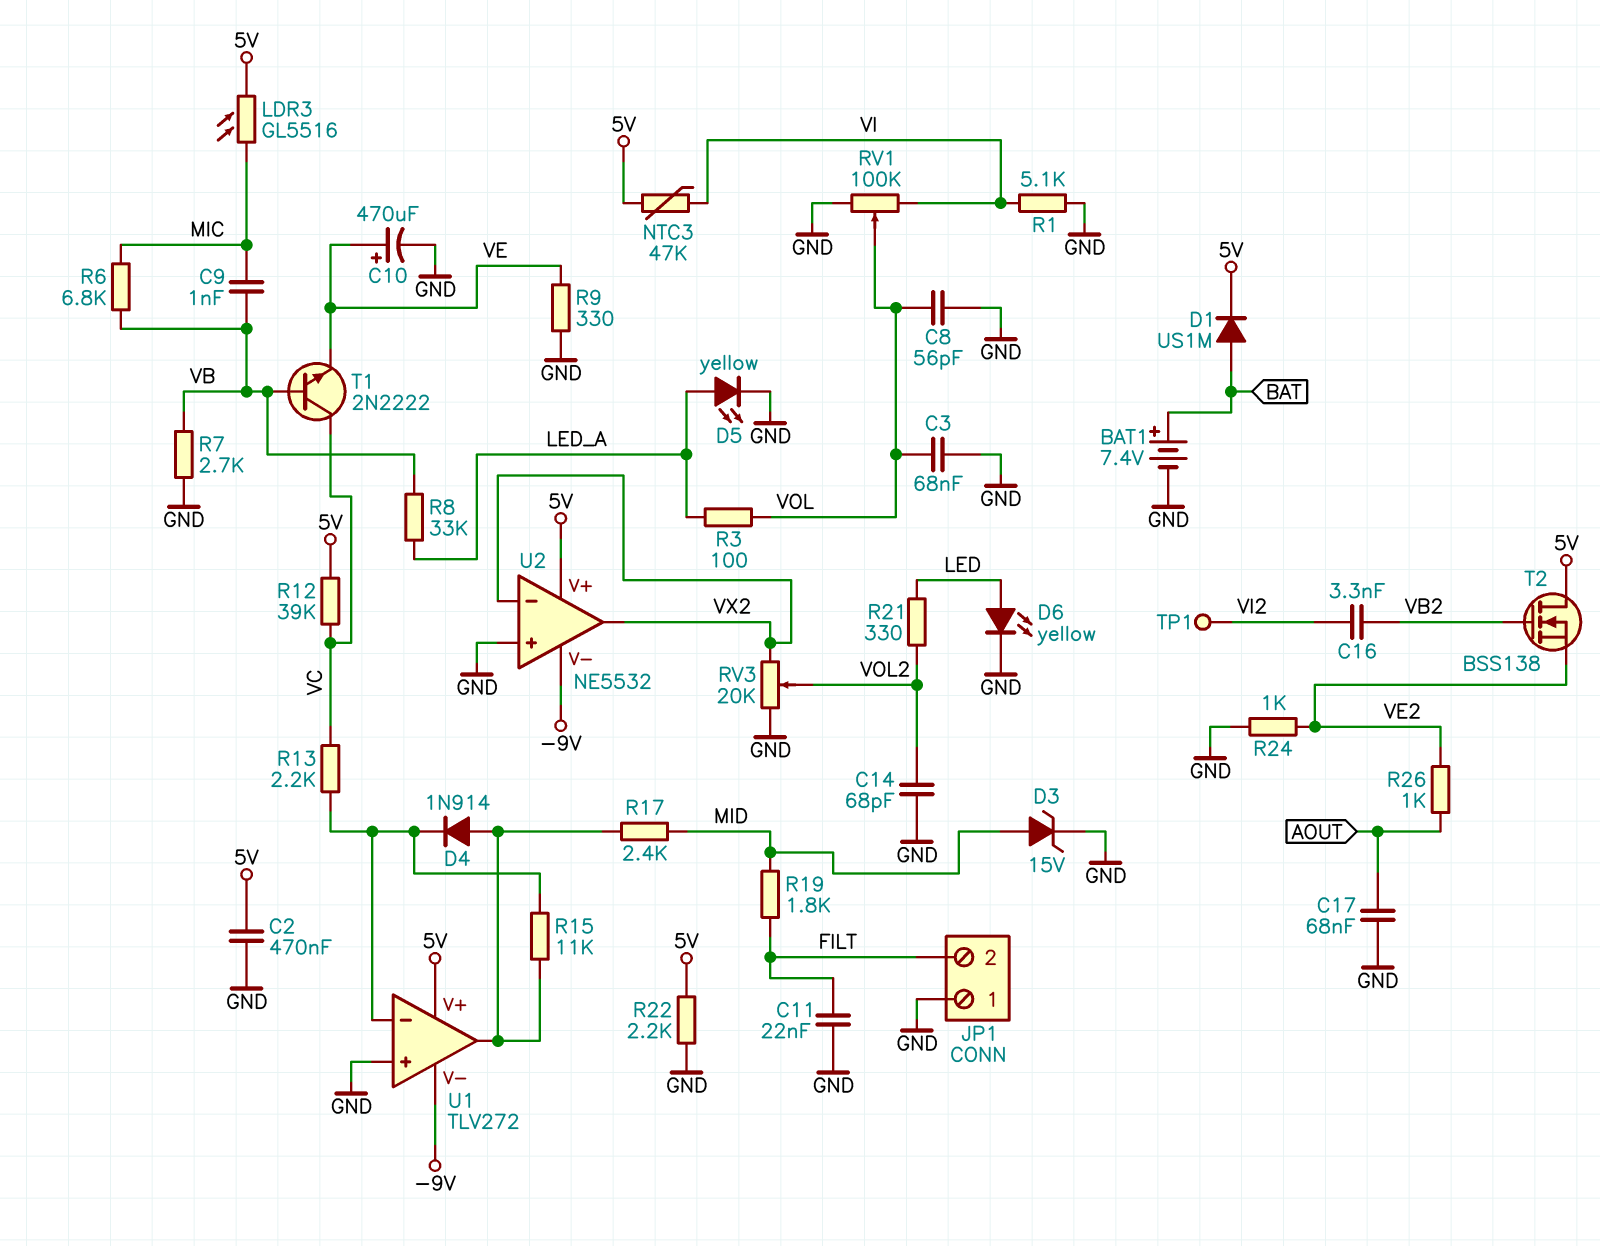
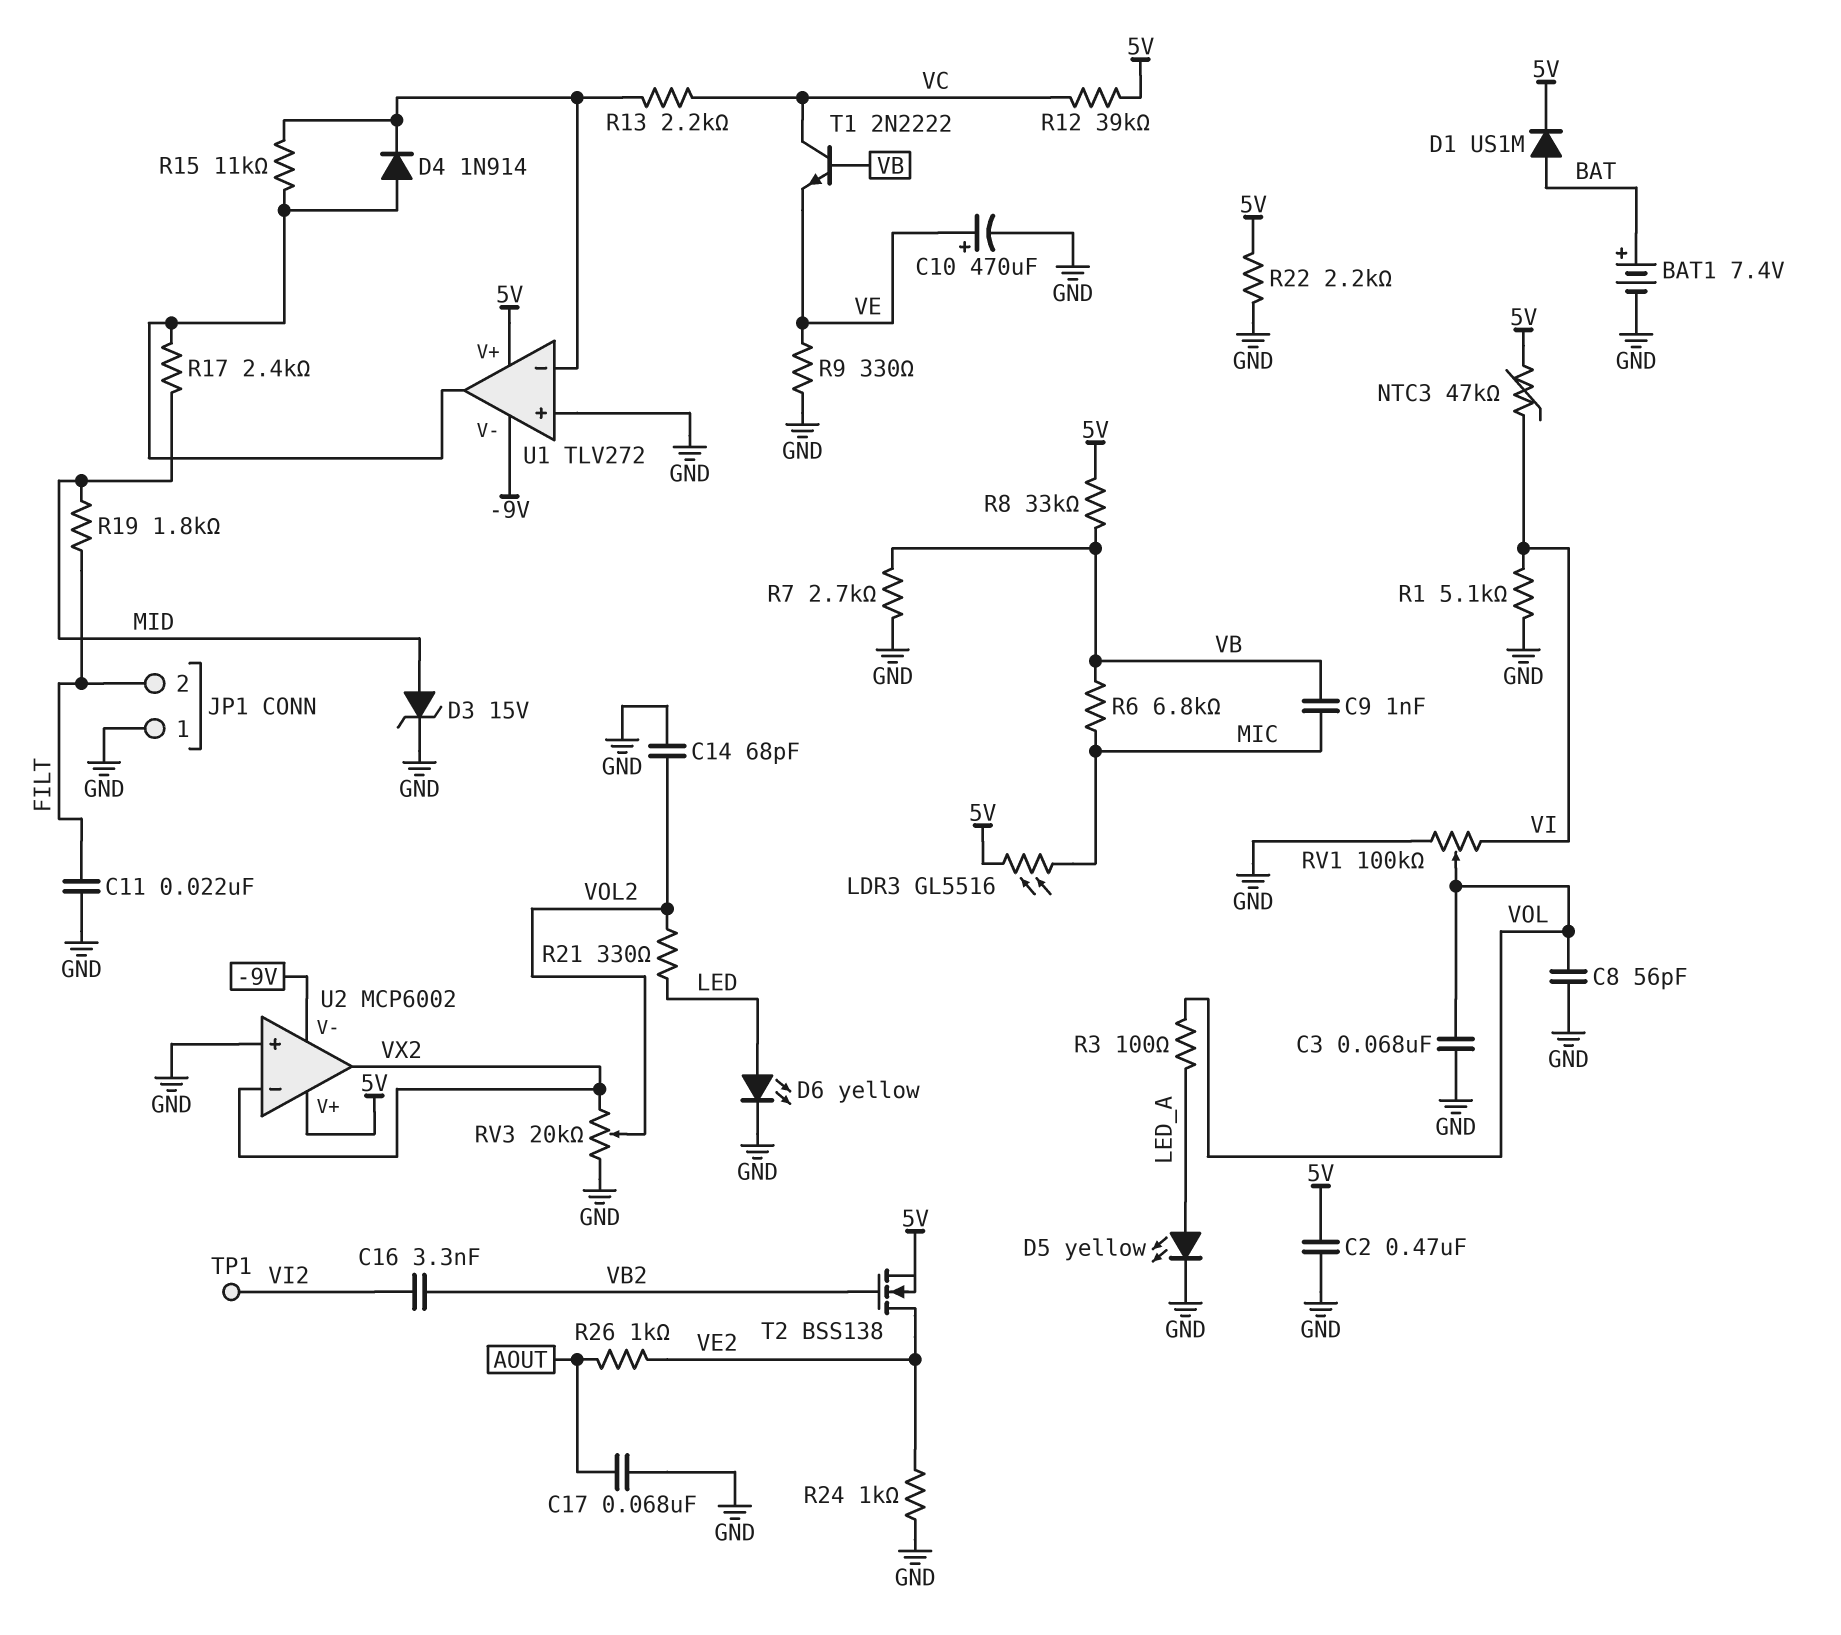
R8: 33k (LED_A, VB) -> 33k (5V, VB)
T2: NMOS BSS138 (G VB2, D 5V, S VE2) -> NMOS BSS138 (G VB2, D VE2, S 5V)
U2: NE5532 -> MCP6002

